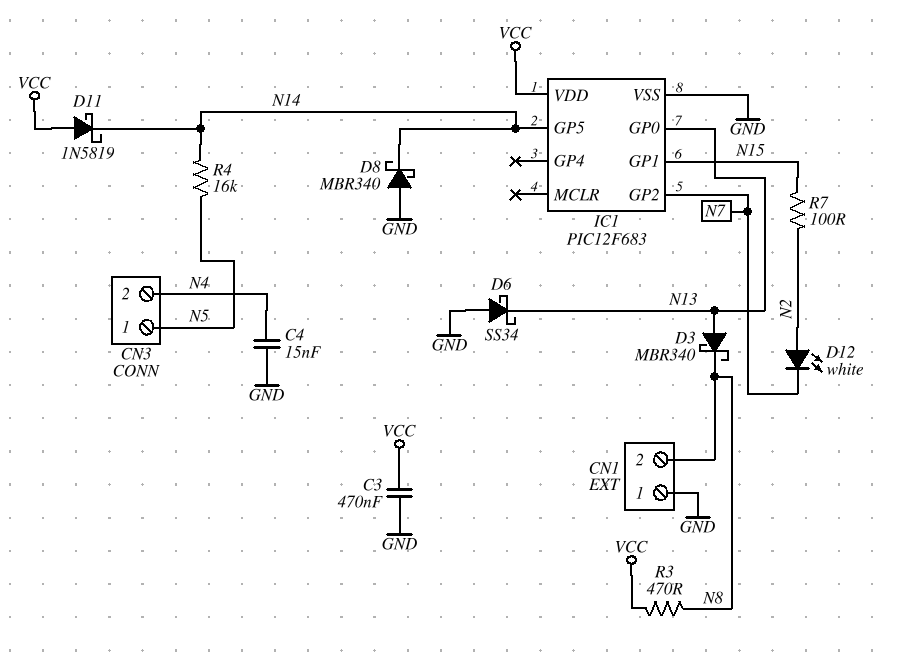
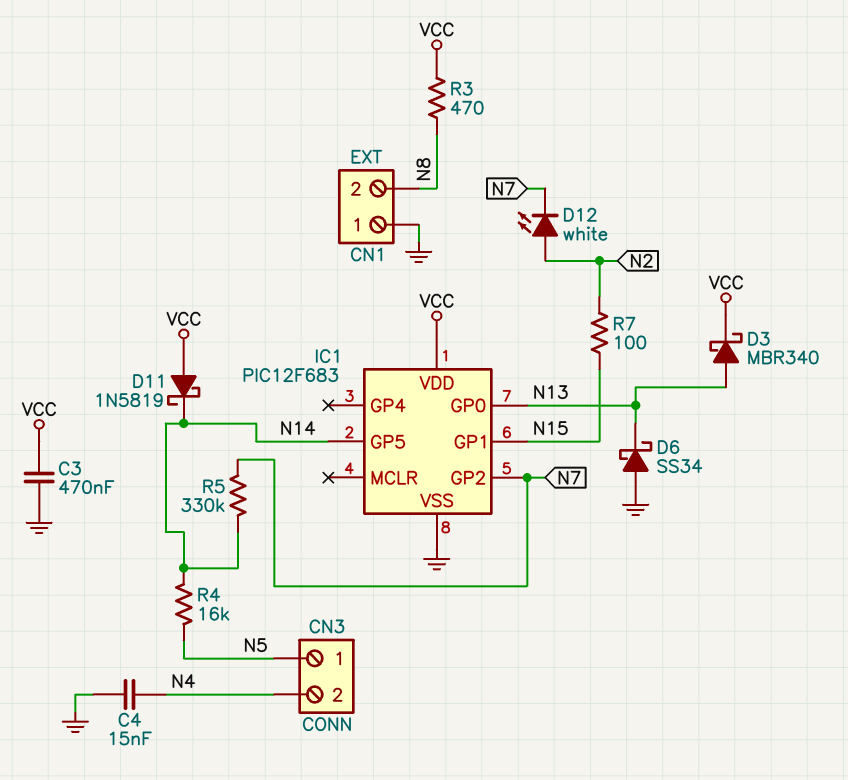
D3: schottky MBR340 (A N13, K N8) -> schottky MBR340 (A N13, K VCC)
D8: schottky MBR340 (A GND, K N14) -> none
R5: none -> 330k (N7, N14)

